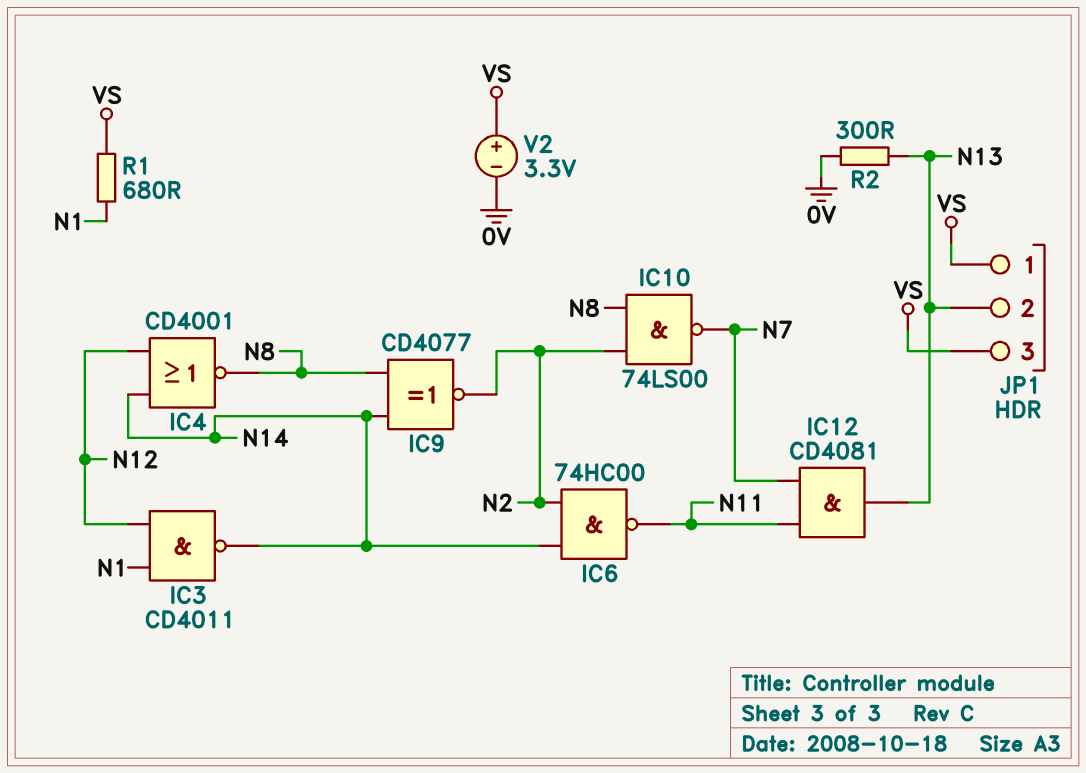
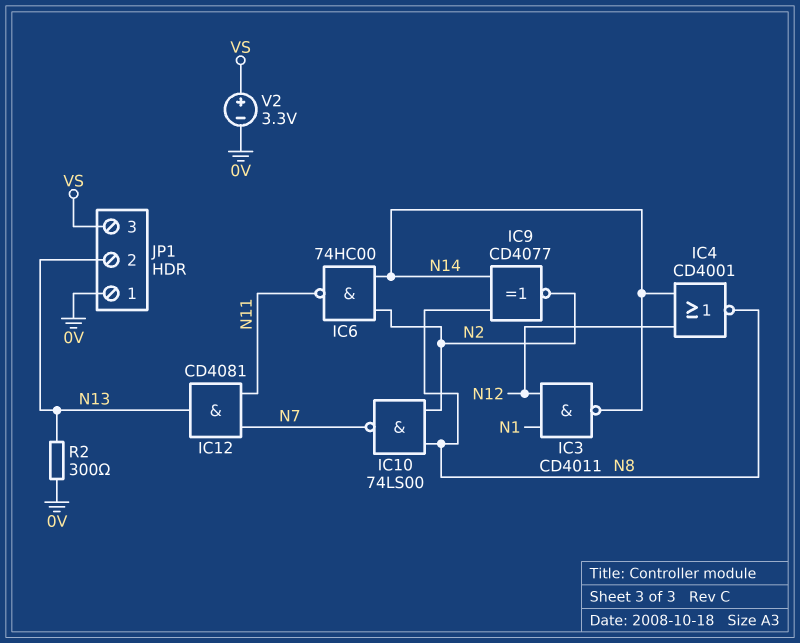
JP1 pin 1: VS -> 0V
R1: 680 (N1, VS) -> none

